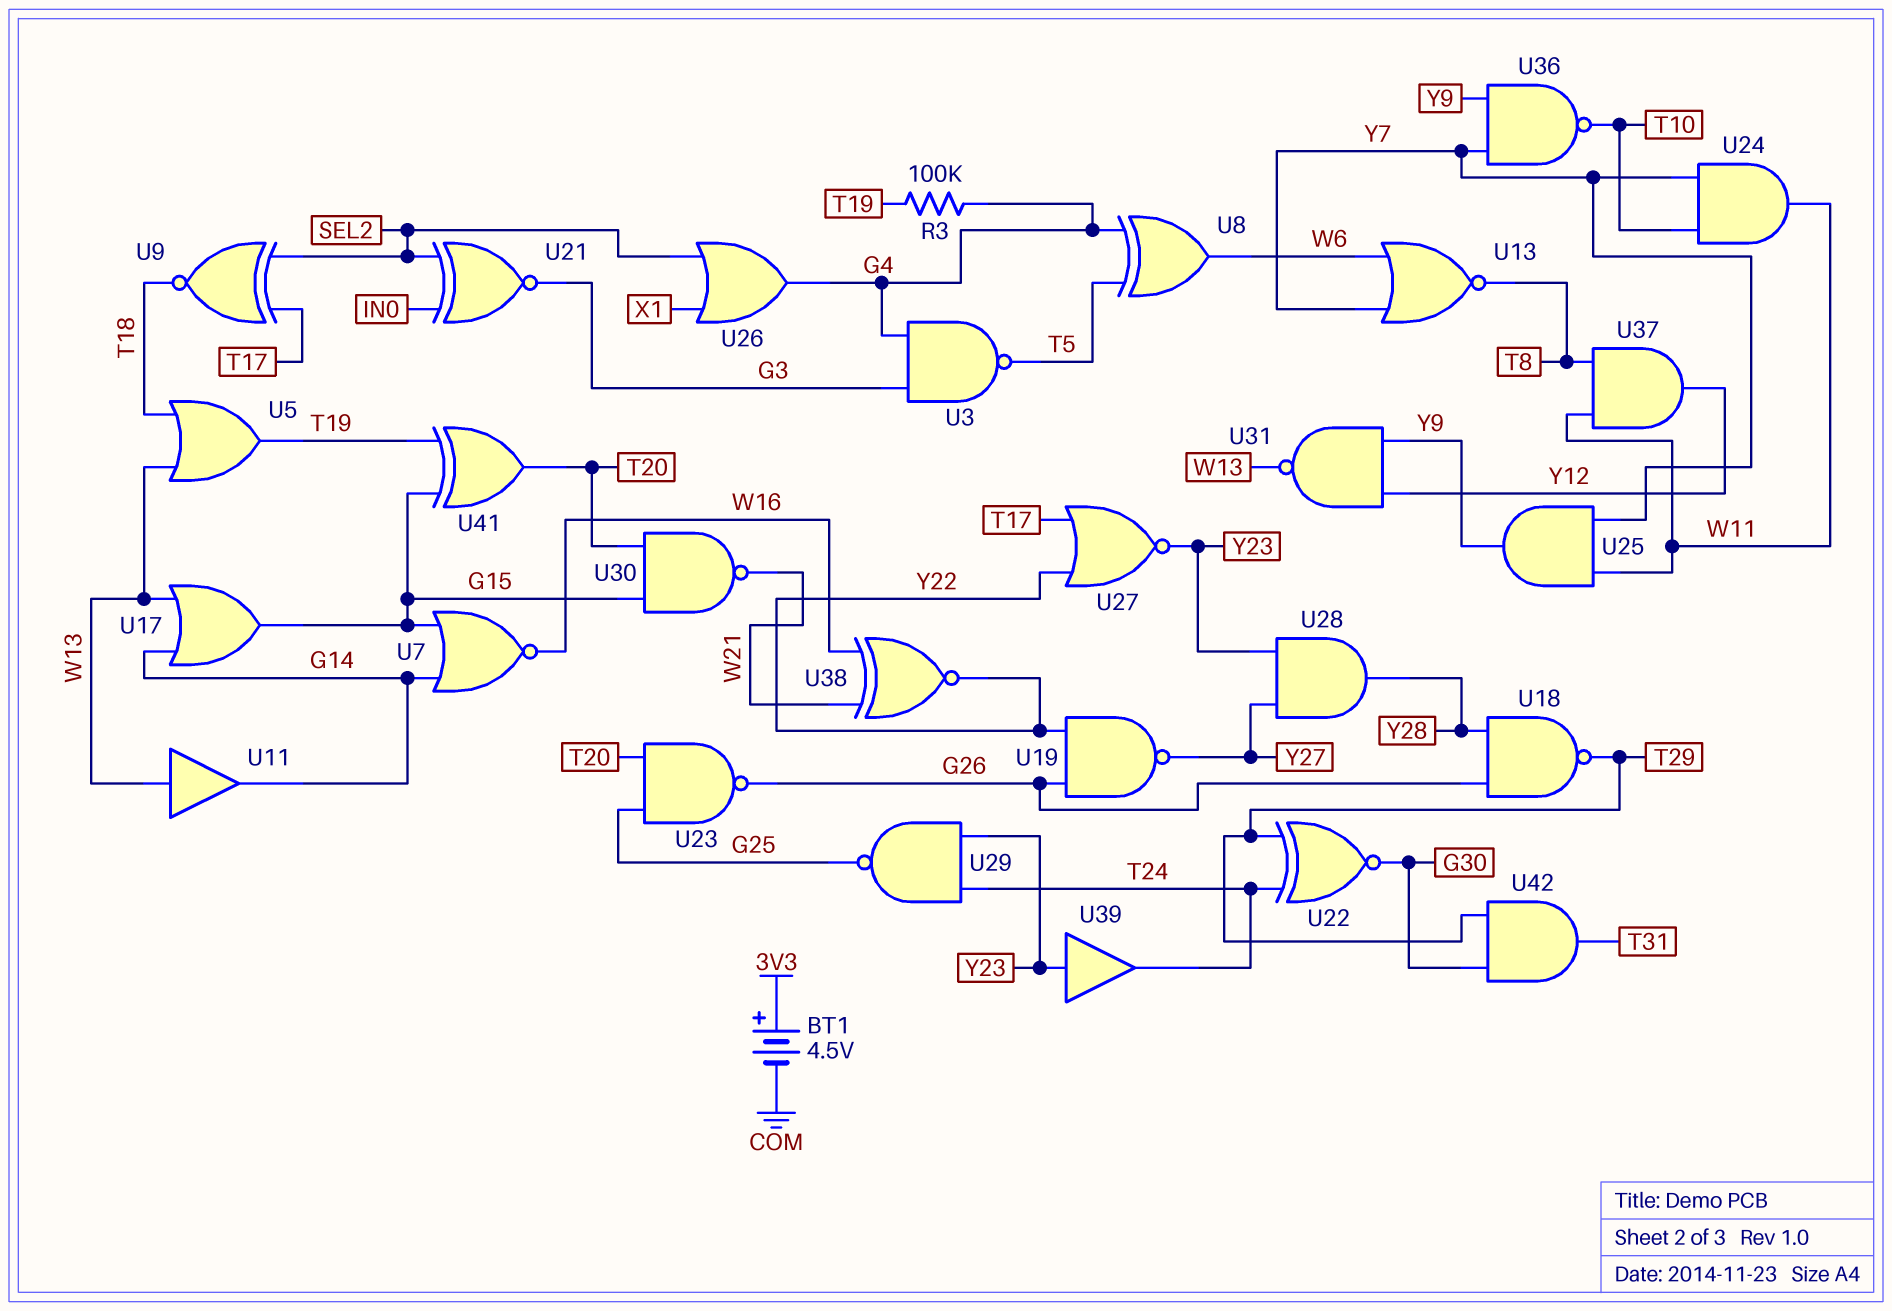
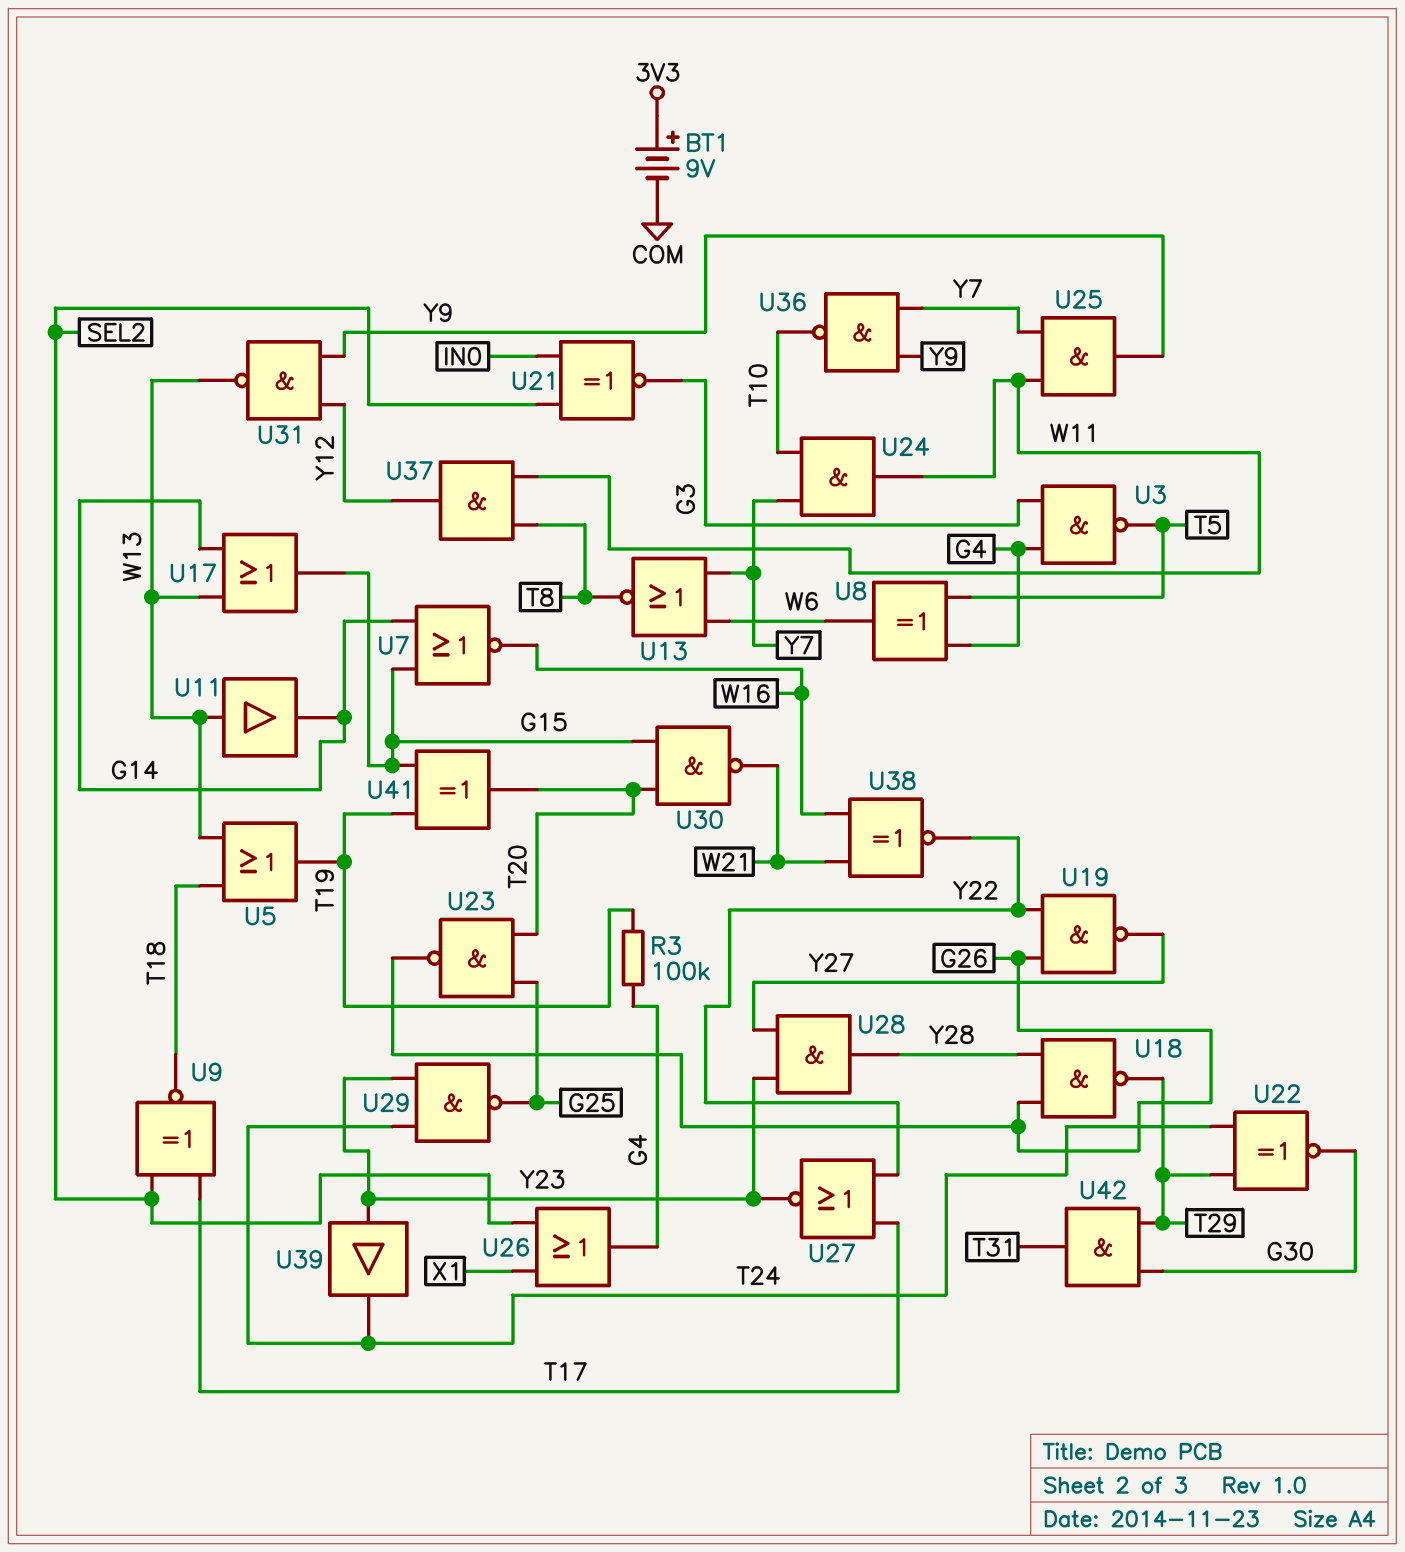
BT1: 4.5V (plus 3V3, minus COM) -> 9V (plus 3V3, minus COM)

